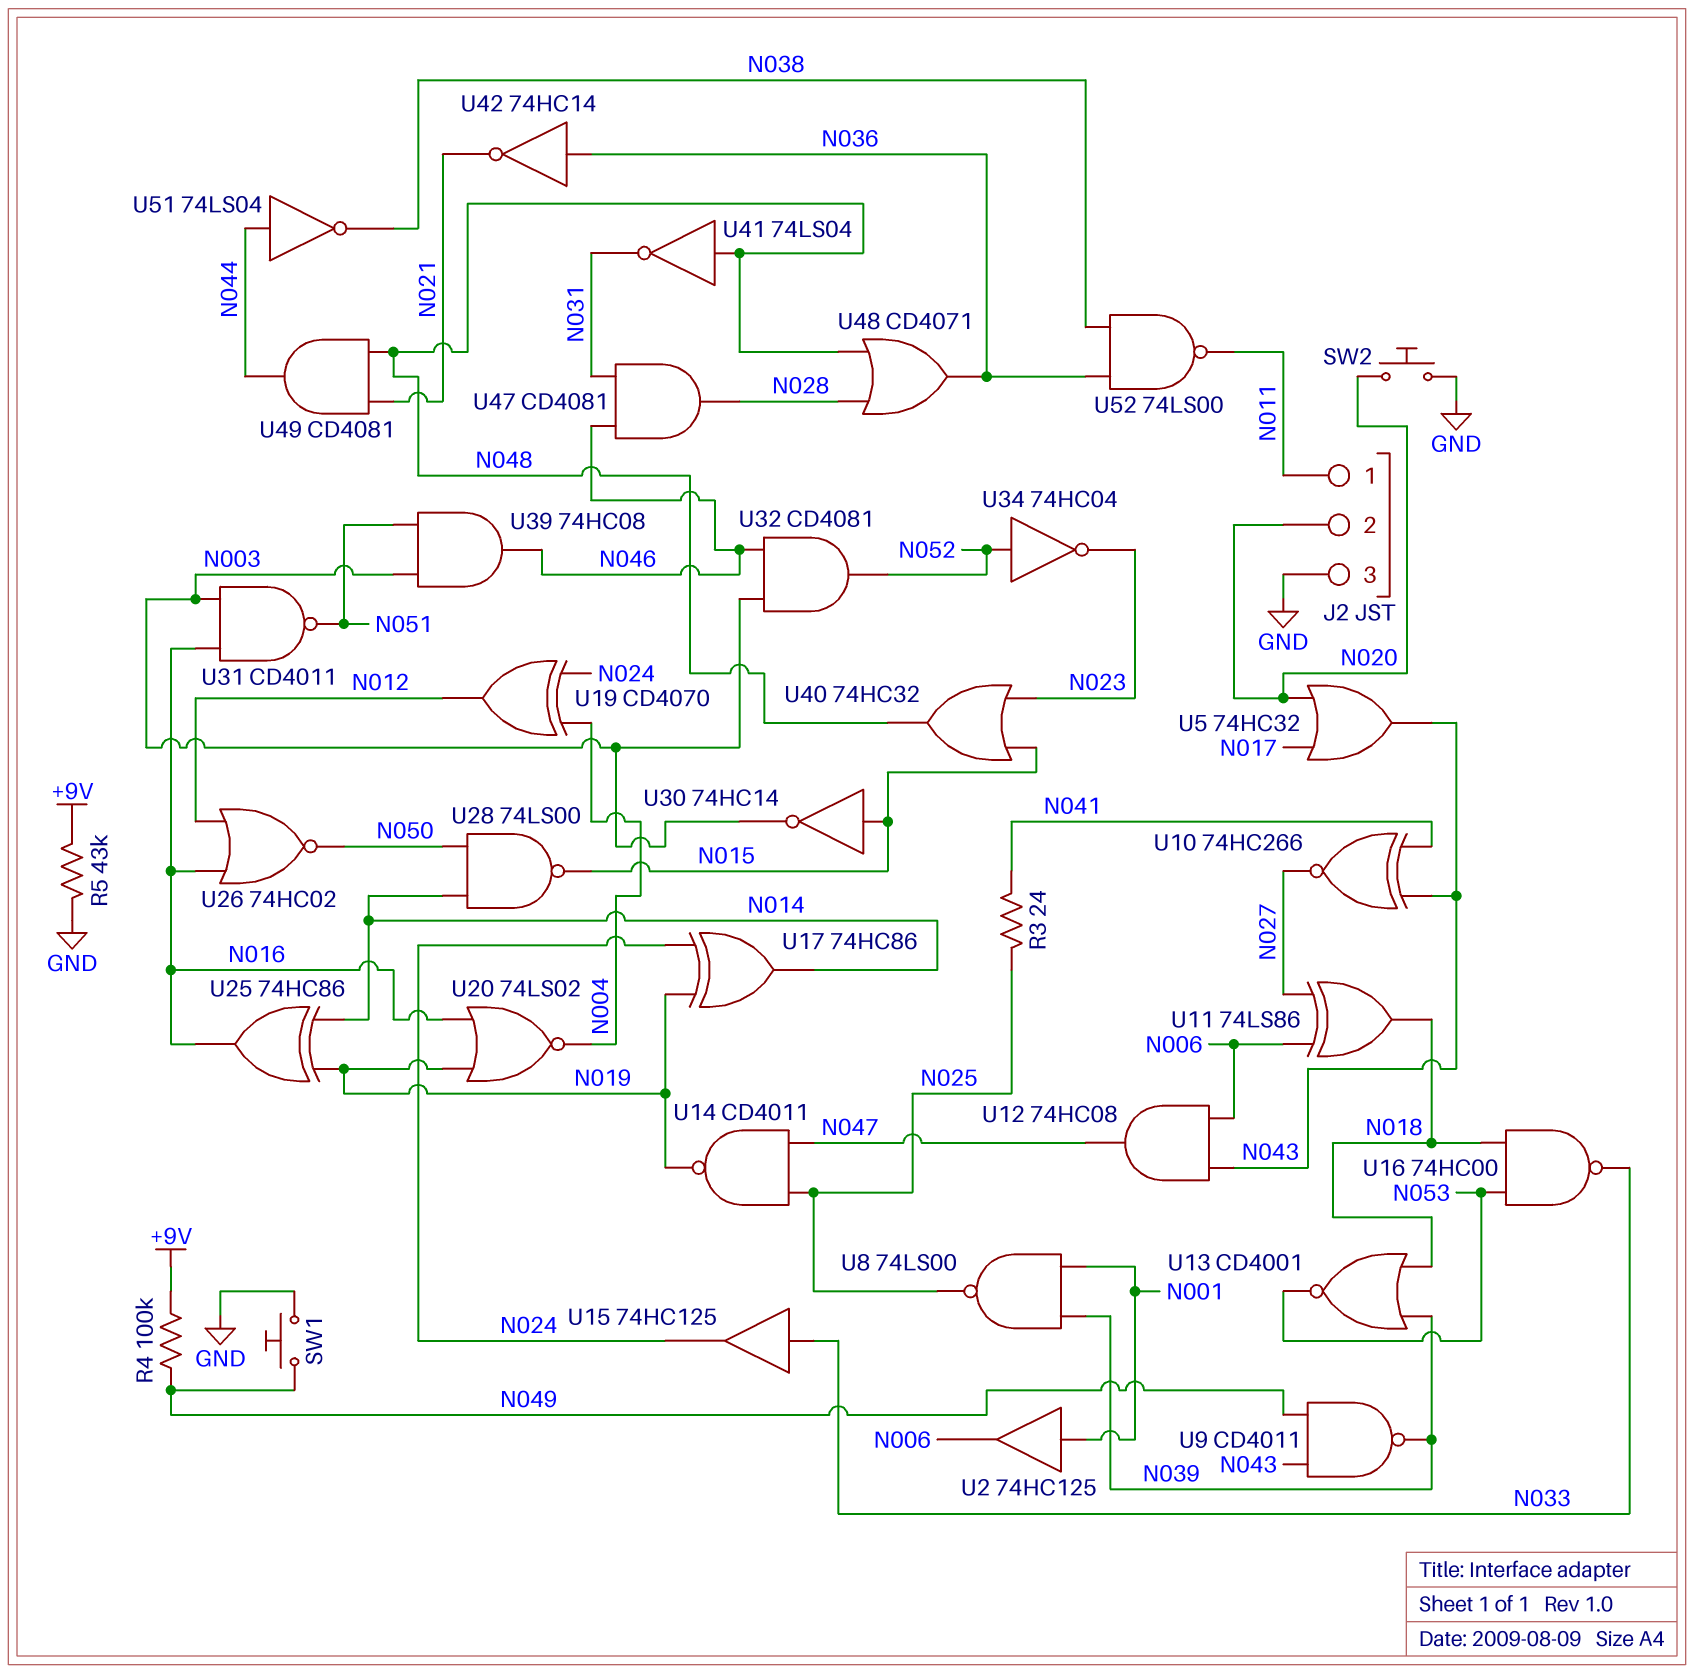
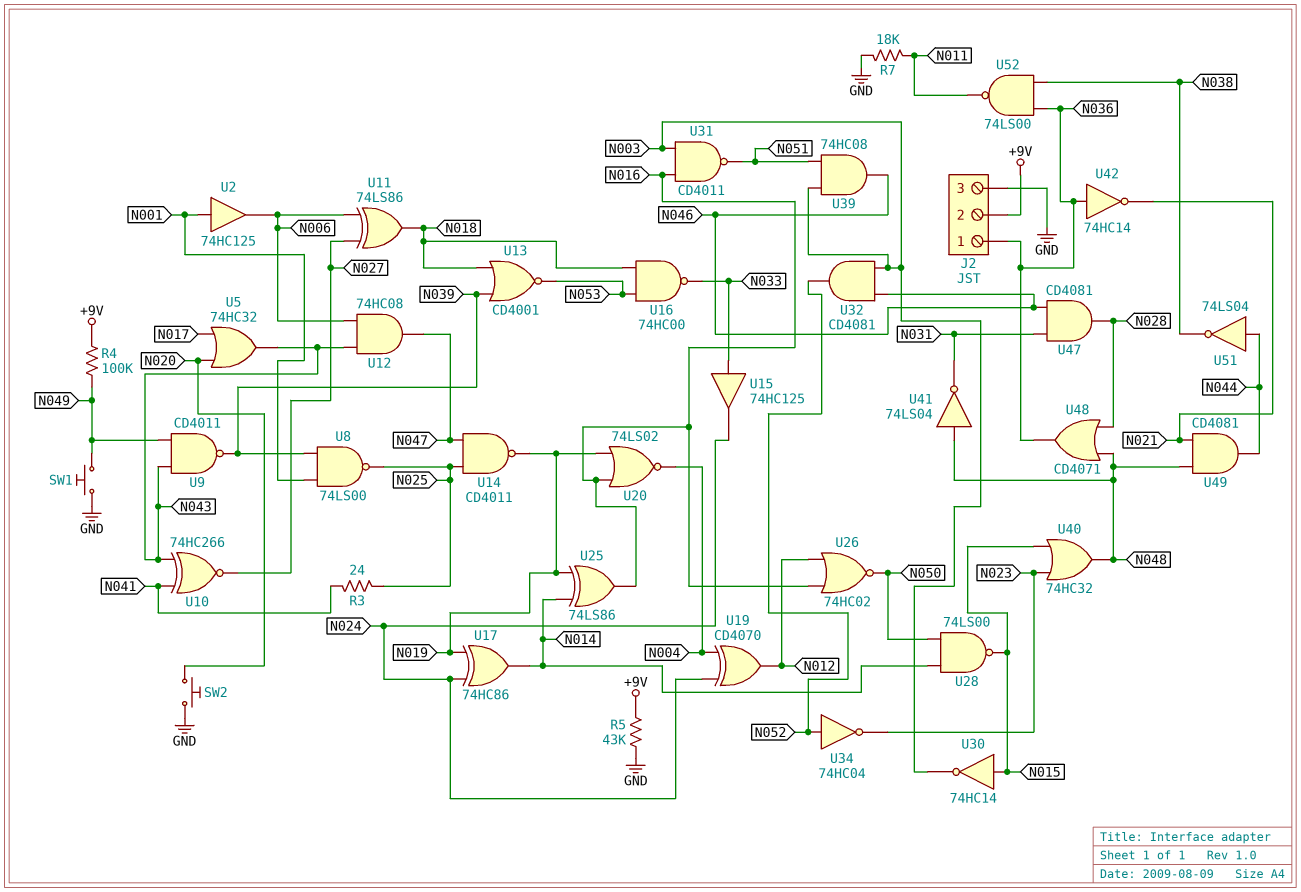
J2 pin 1: N011 -> N036
J2 pin 2: N020 -> +9V
R7: none -> 18k (GND, N011)
U25: XOR 74HC86 (in N014, in N019, out N016) -> XOR 74LS86 (in N014, in N019, out N016)

